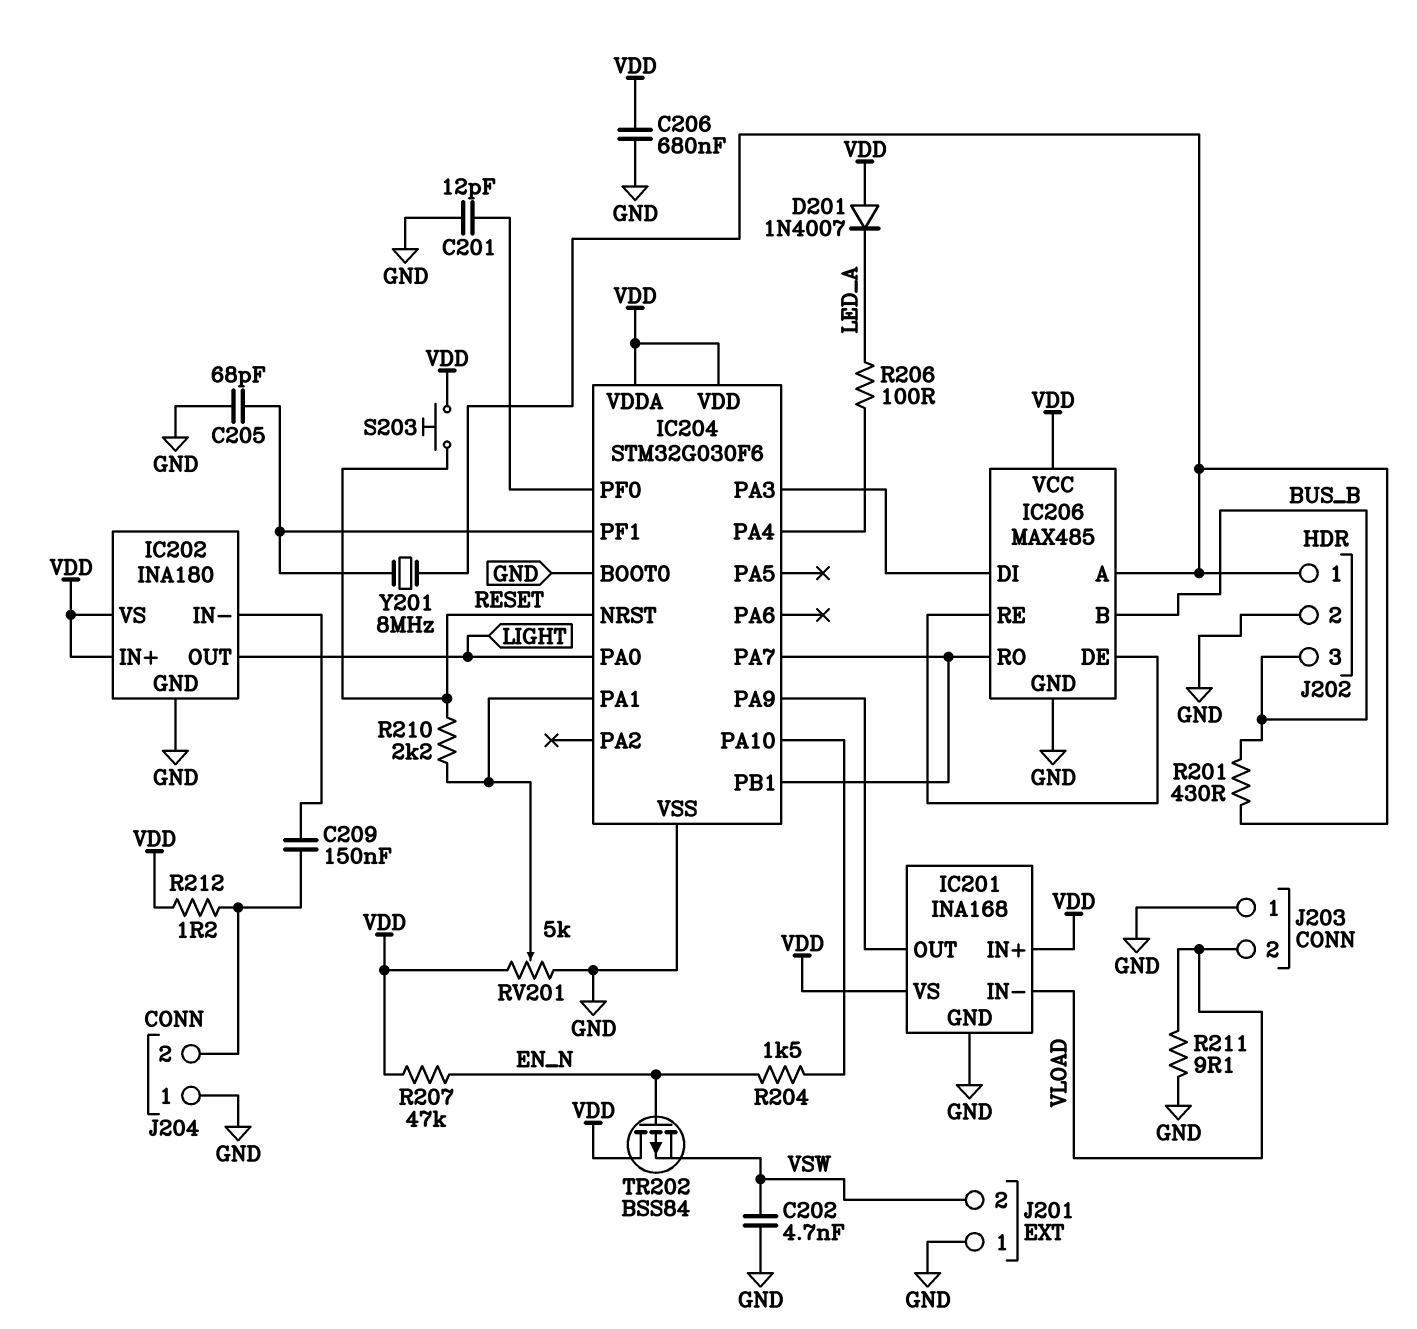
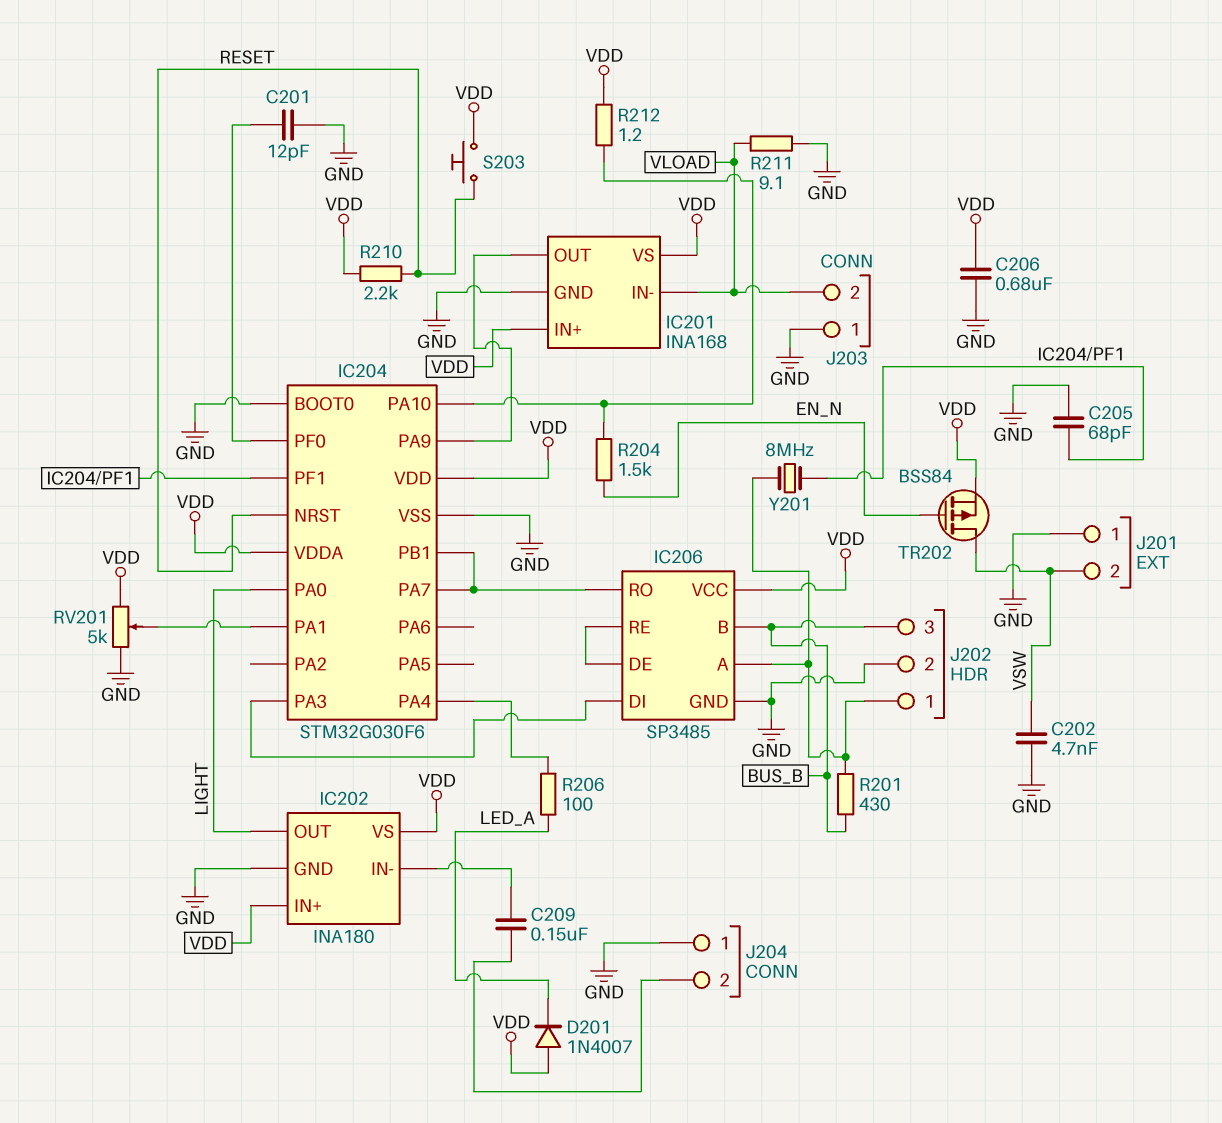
IC206: MAX485 -> SP3485
R207: 47k (EN_N, VDD) -> none
R210: 2.2k (IC204/PA1, RESET) -> 2.2k (RESET, VDD)
R212: 1.2 (J204/2, VDD) -> 1.2 (IC204/PA10, VDD)
TR202: PMOS BSS84 (G EN_N, D VDD, S VSW) -> PMOS BSS84 (G EN_N, D VSW, S VDD)

